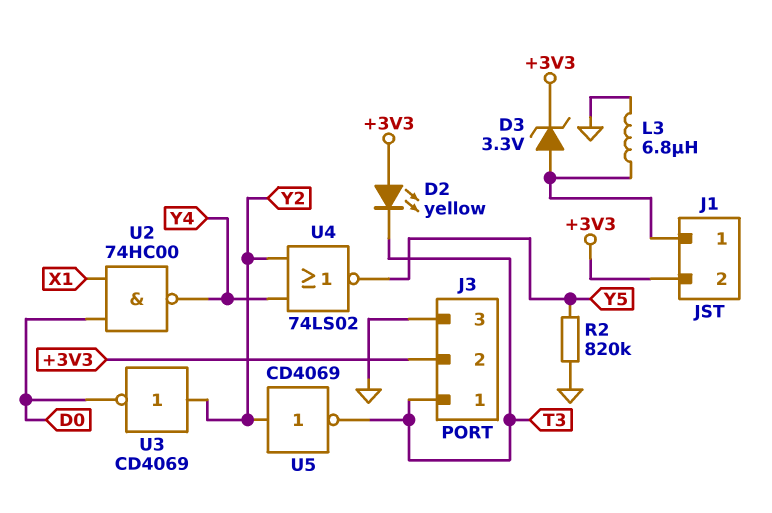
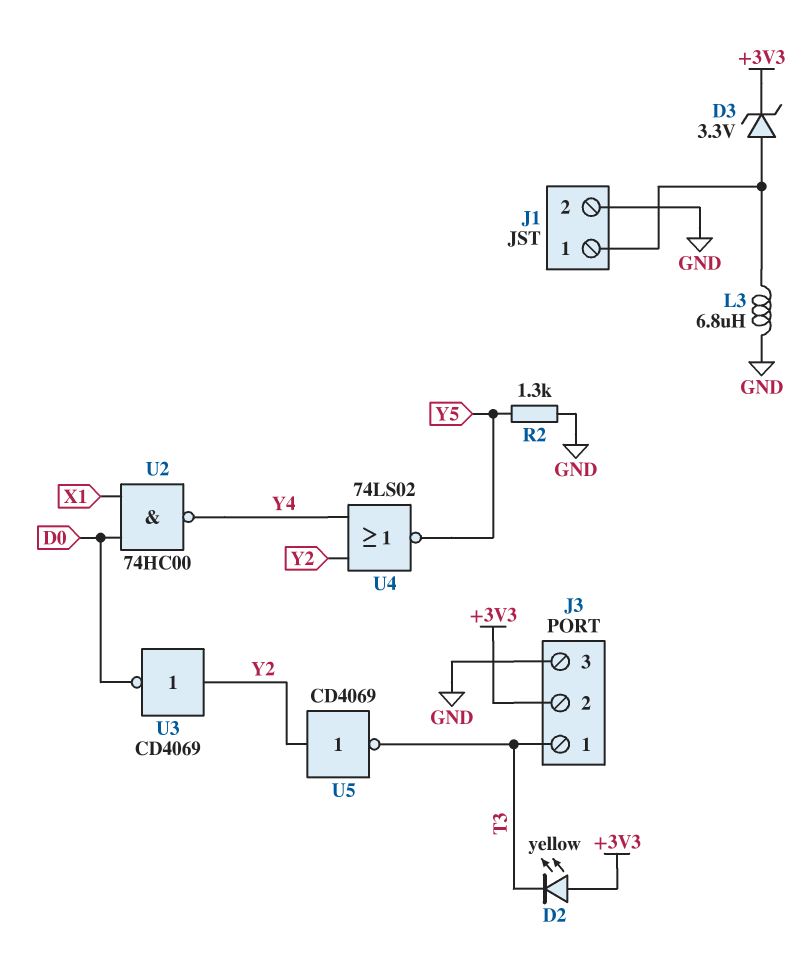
J1 pin 2: +3V3 -> GND
R2: 820k (GND, Y5) -> 1.3k (GND, Y5)

